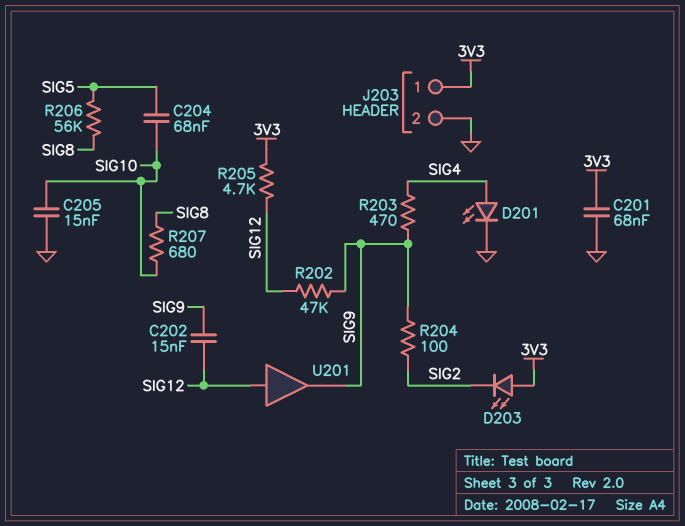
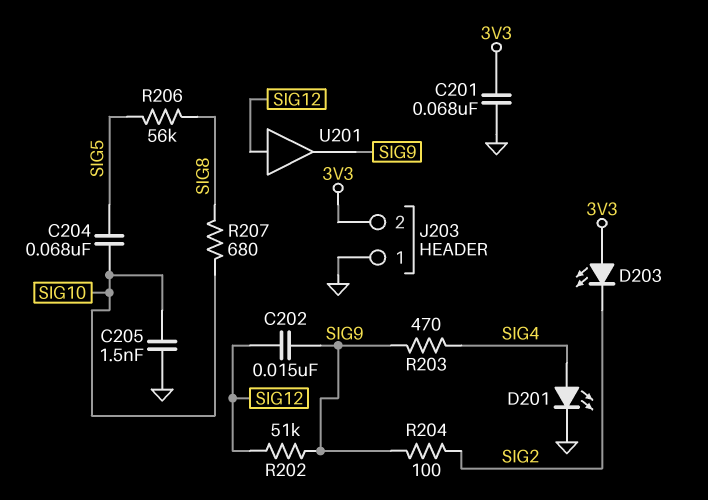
C205: 15nF (GND, SIG10) -> 1.5nF (GND, SIG10)
J203 pin 1: 3V3 -> GND
J203 pin 2: GND -> 3V3
R202: 47k (SIG9, SIG12) -> 51k (SIG9, SIG12)
R205: 4.7k (3V3, SIG12) -> none

